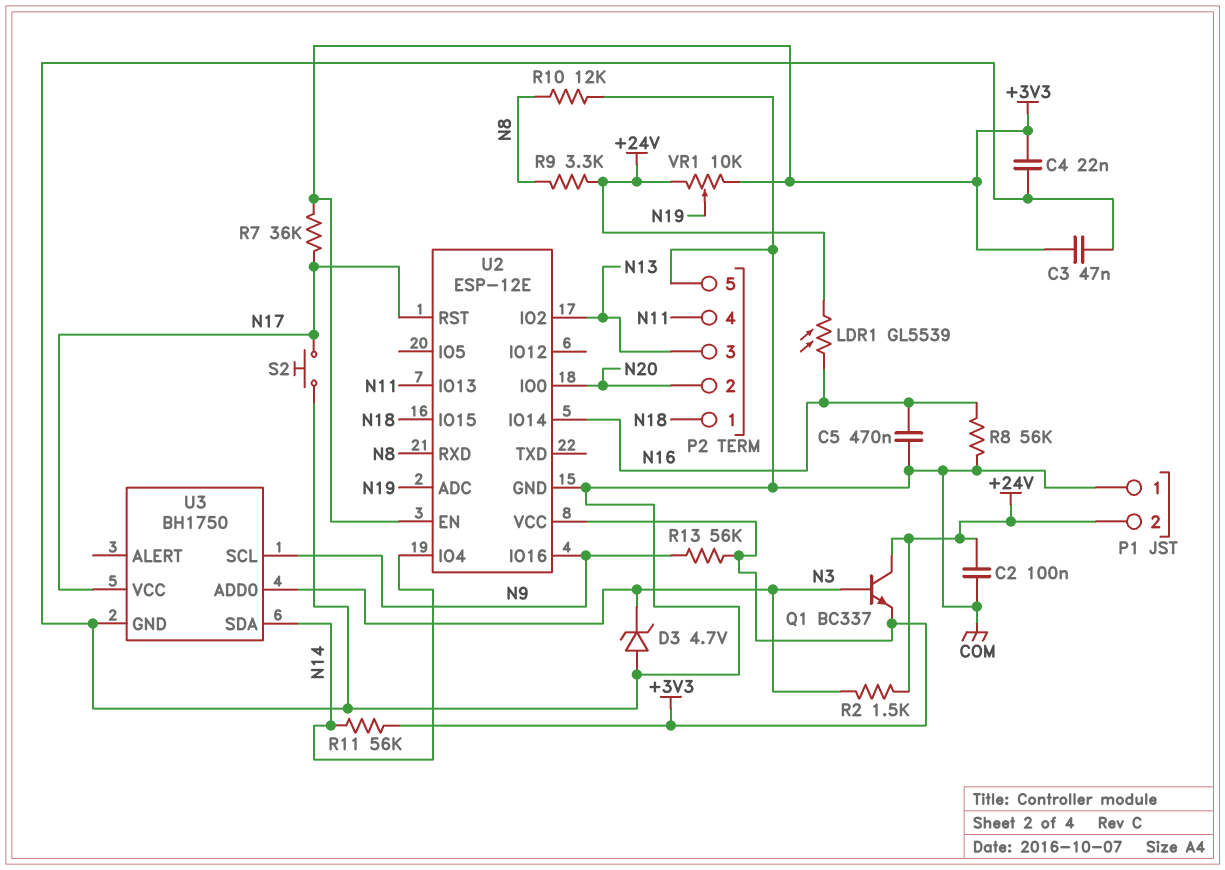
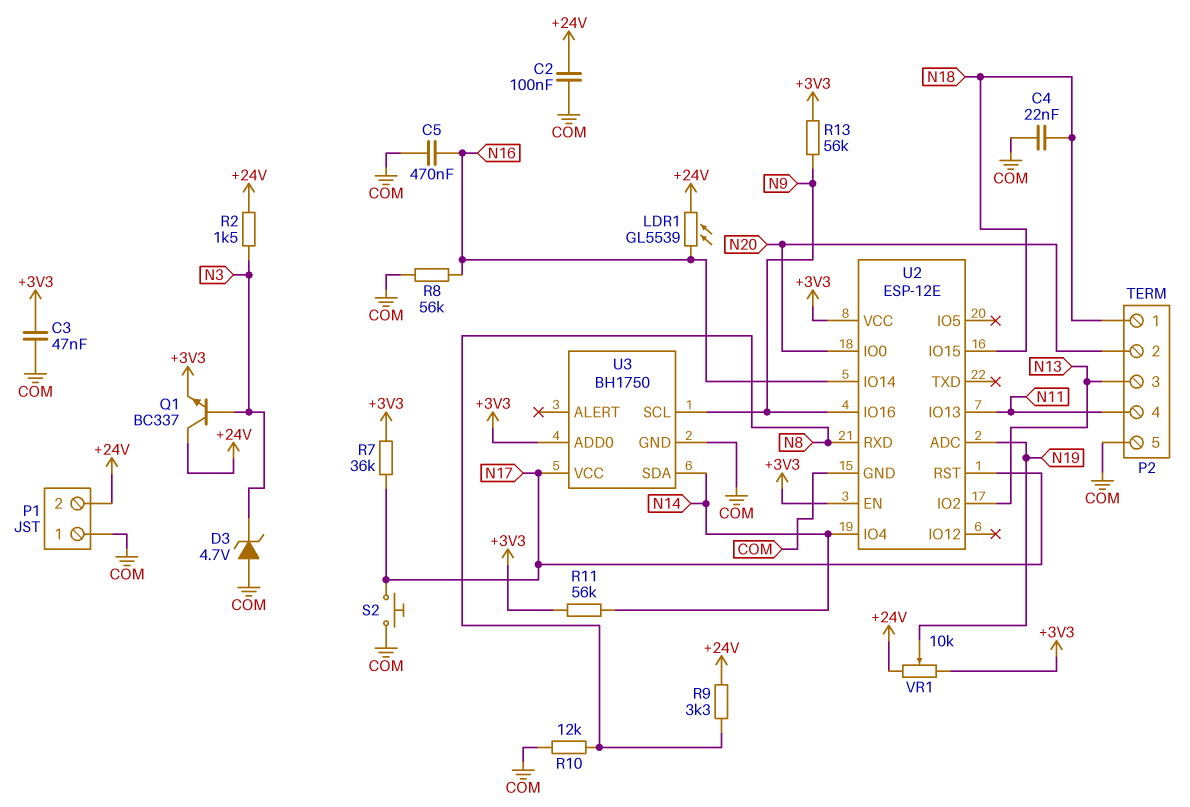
C4: 22nF (+3V3, COM) -> 22nF (COM, N18)
U3 pin ADD0: N3 -> +3V3

